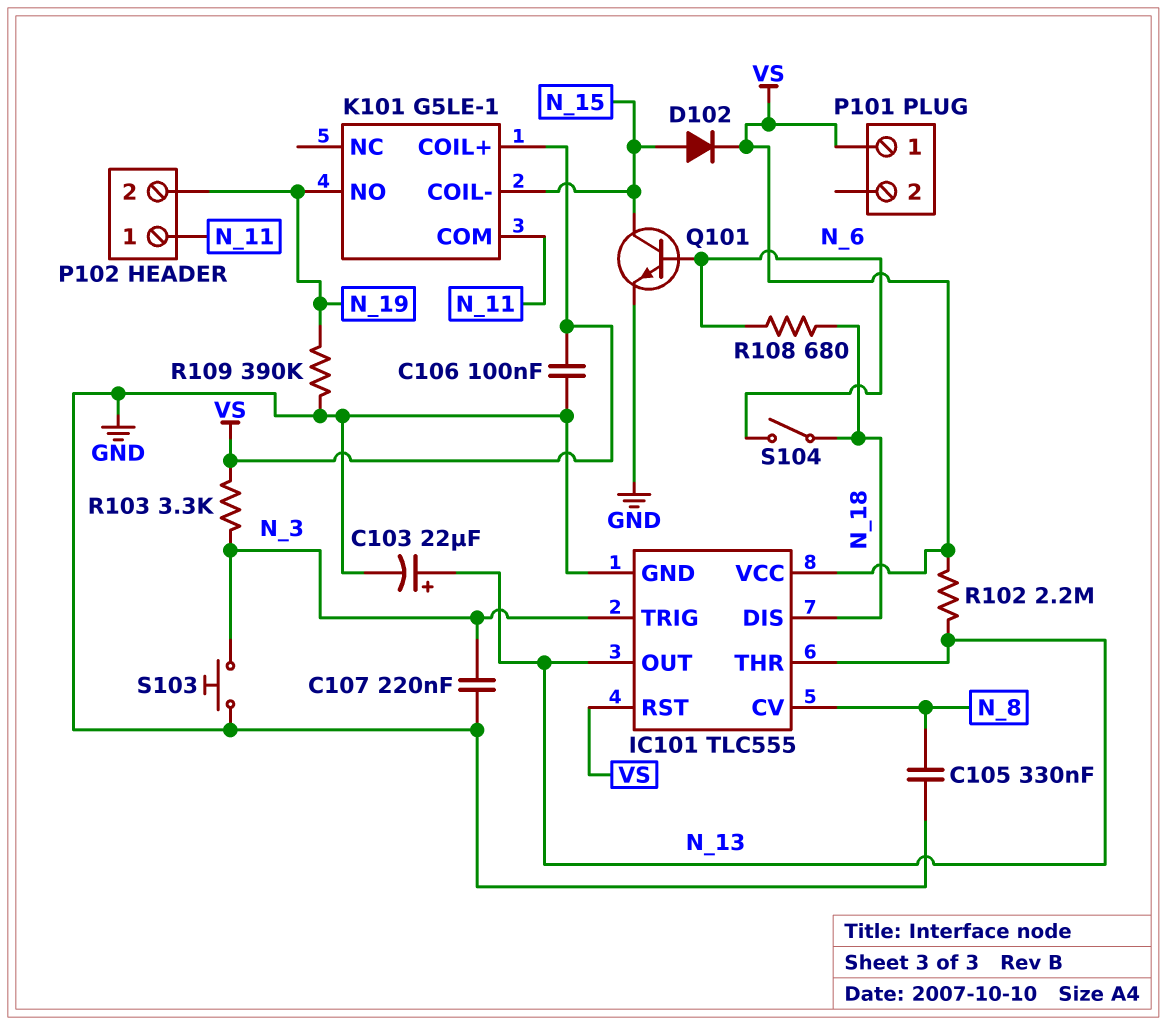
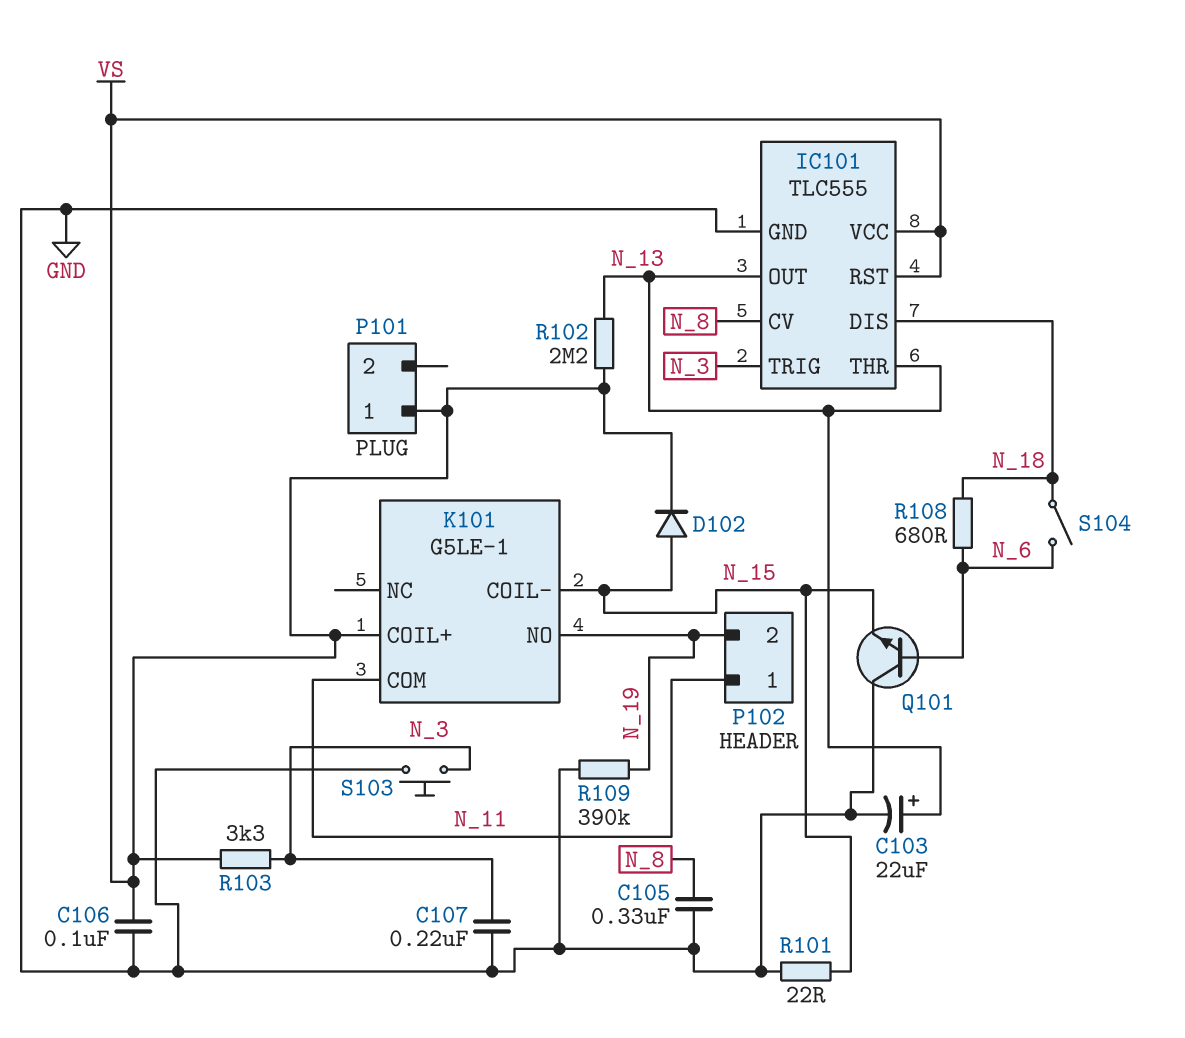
Q101: NPN (B N_6, C N_15, E GND) -> NPN (B N_6, C GND, E N_15)
R101: none -> 22 (GND, N_15)

